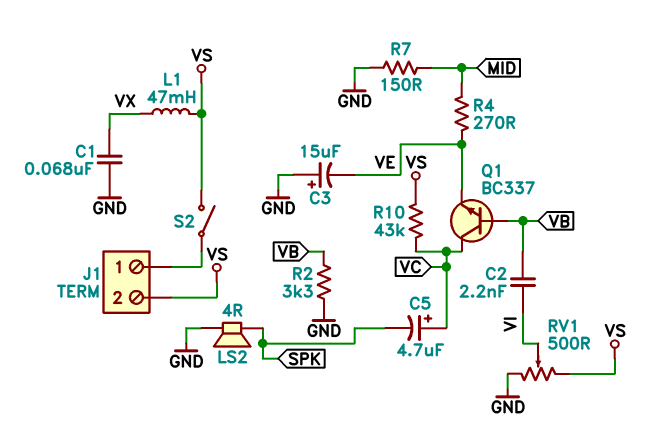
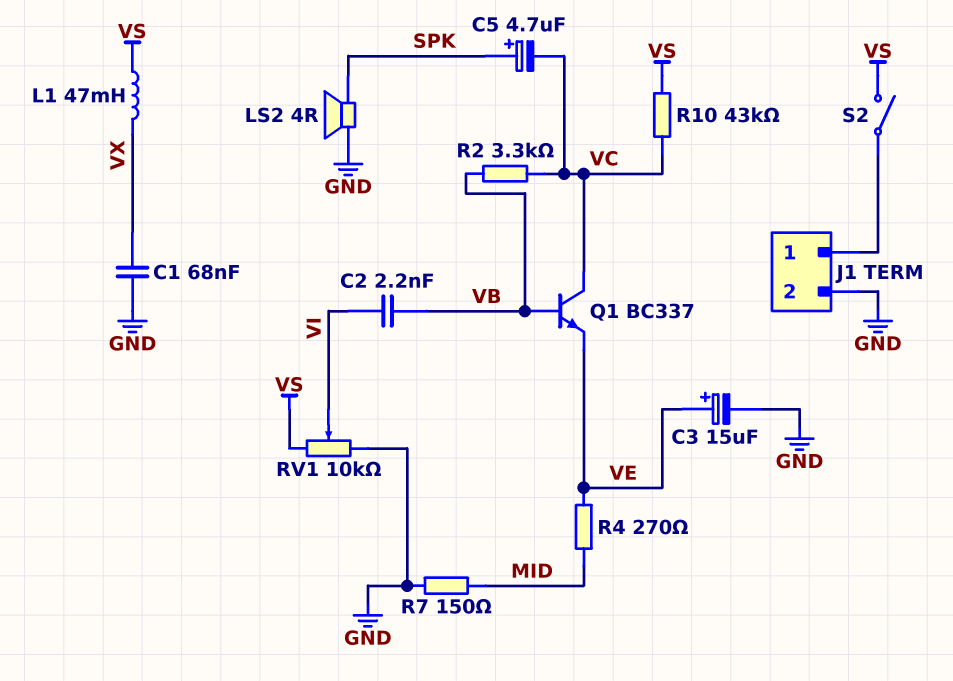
C3: 15uF (plus GND, minus VE) -> 15uF (plus VE, minus GND)
C5: 4.7uF (plus VC, minus SPK) -> 4.7uF (plus SPK, minus VC)
J1 pin 2: VS -> GND
R2: 3.3k (GND, VB) -> 3.3k (VB, VC)
RV1: 500 (GND, VS, wiper VI) -> 10k (GND, VS, wiper VI)

